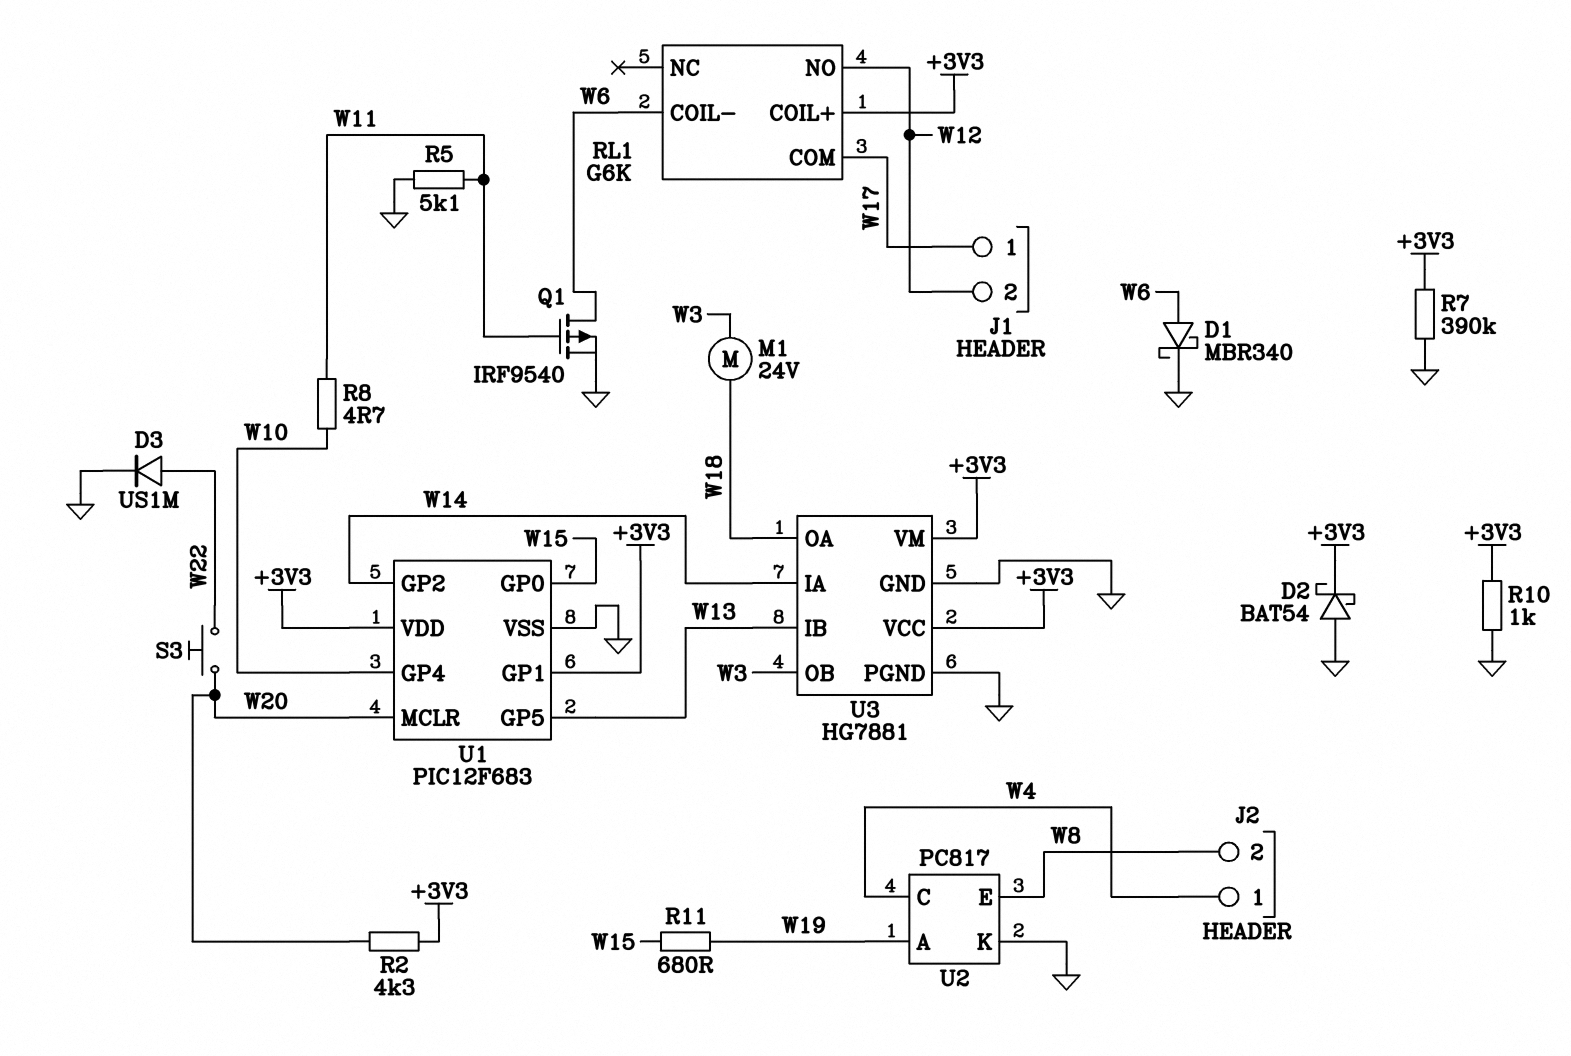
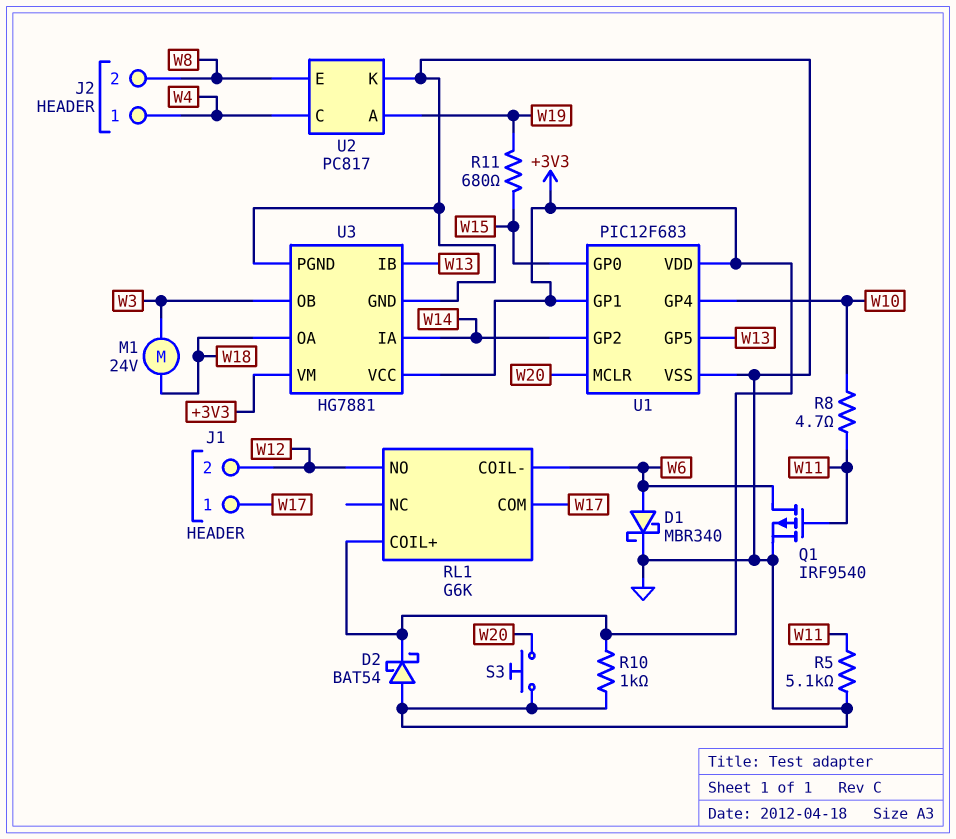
D3: diode US1M (A W22, K GND) -> none
R2: 4.3k (+3V3, W20) -> none
R7: 390k (+3V3, GND) -> none
S3: button (W20, W22) -> button (GND, W20)

